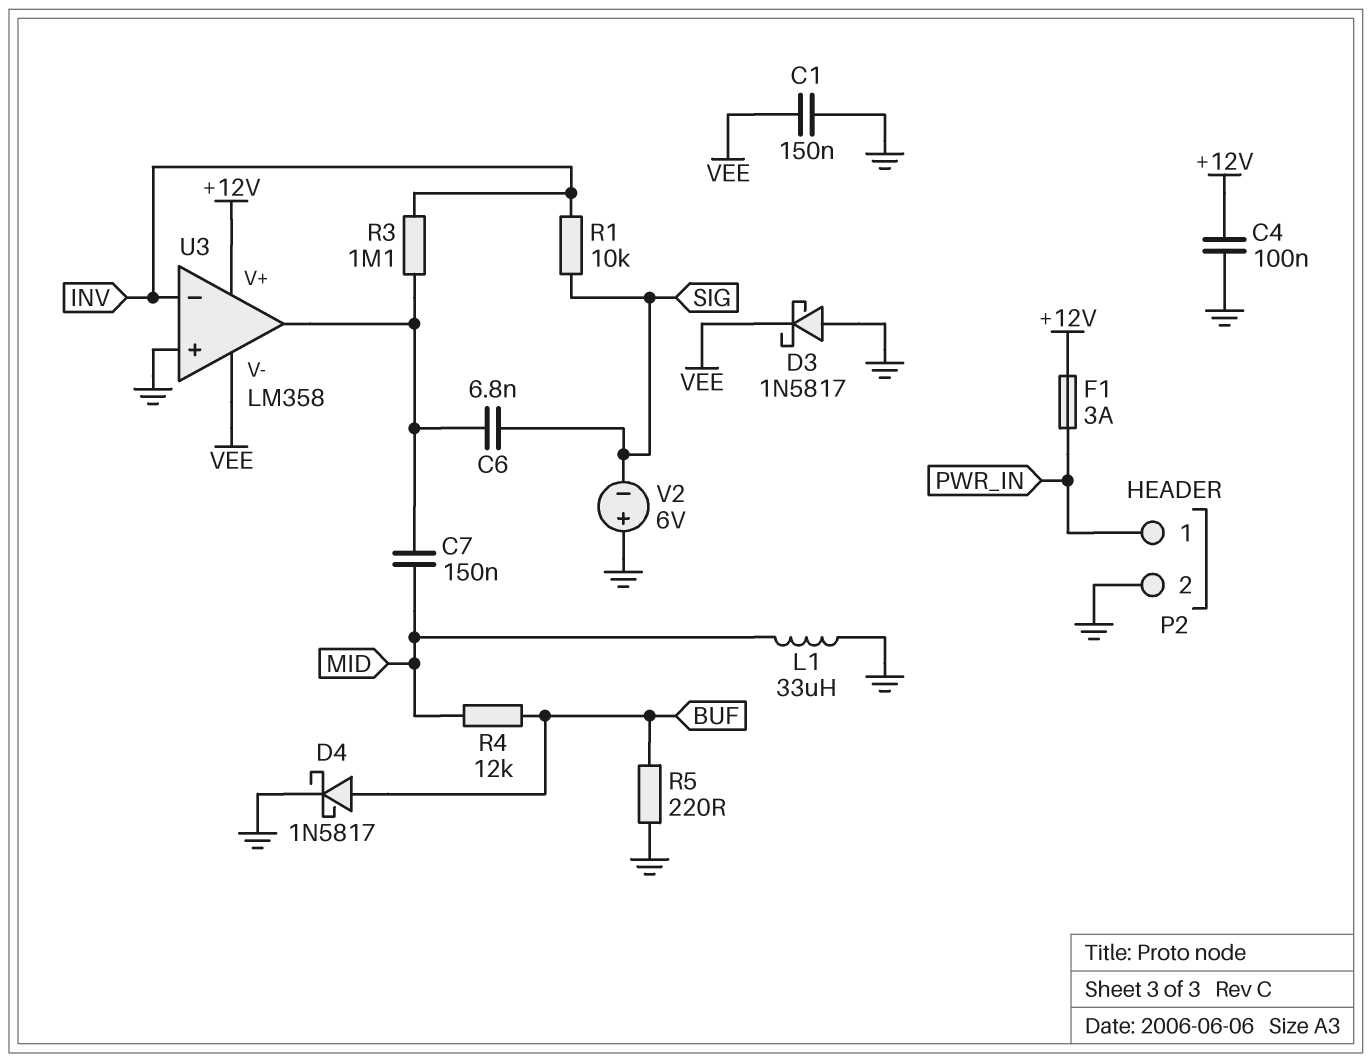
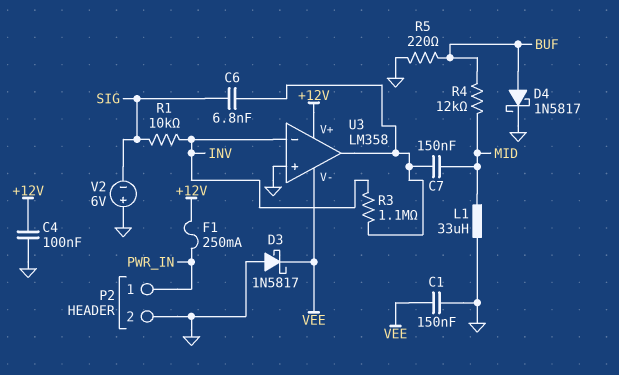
F1: 3A (+12V, PWR_IN) -> 250mA (+12V, PWR_IN)

